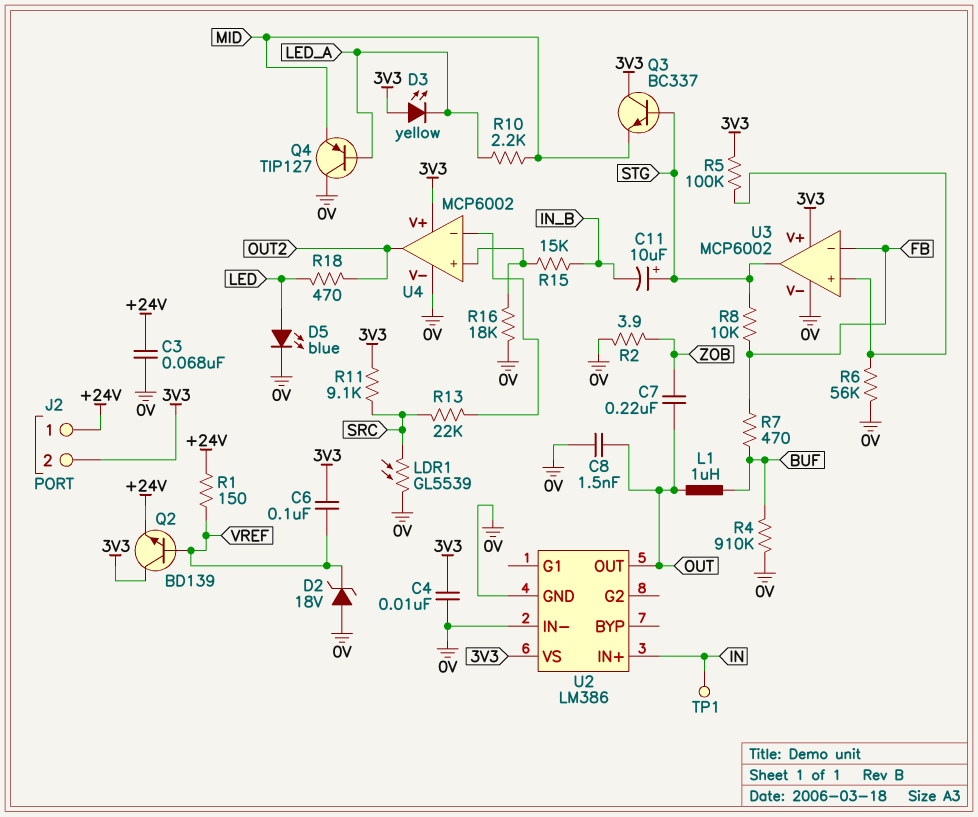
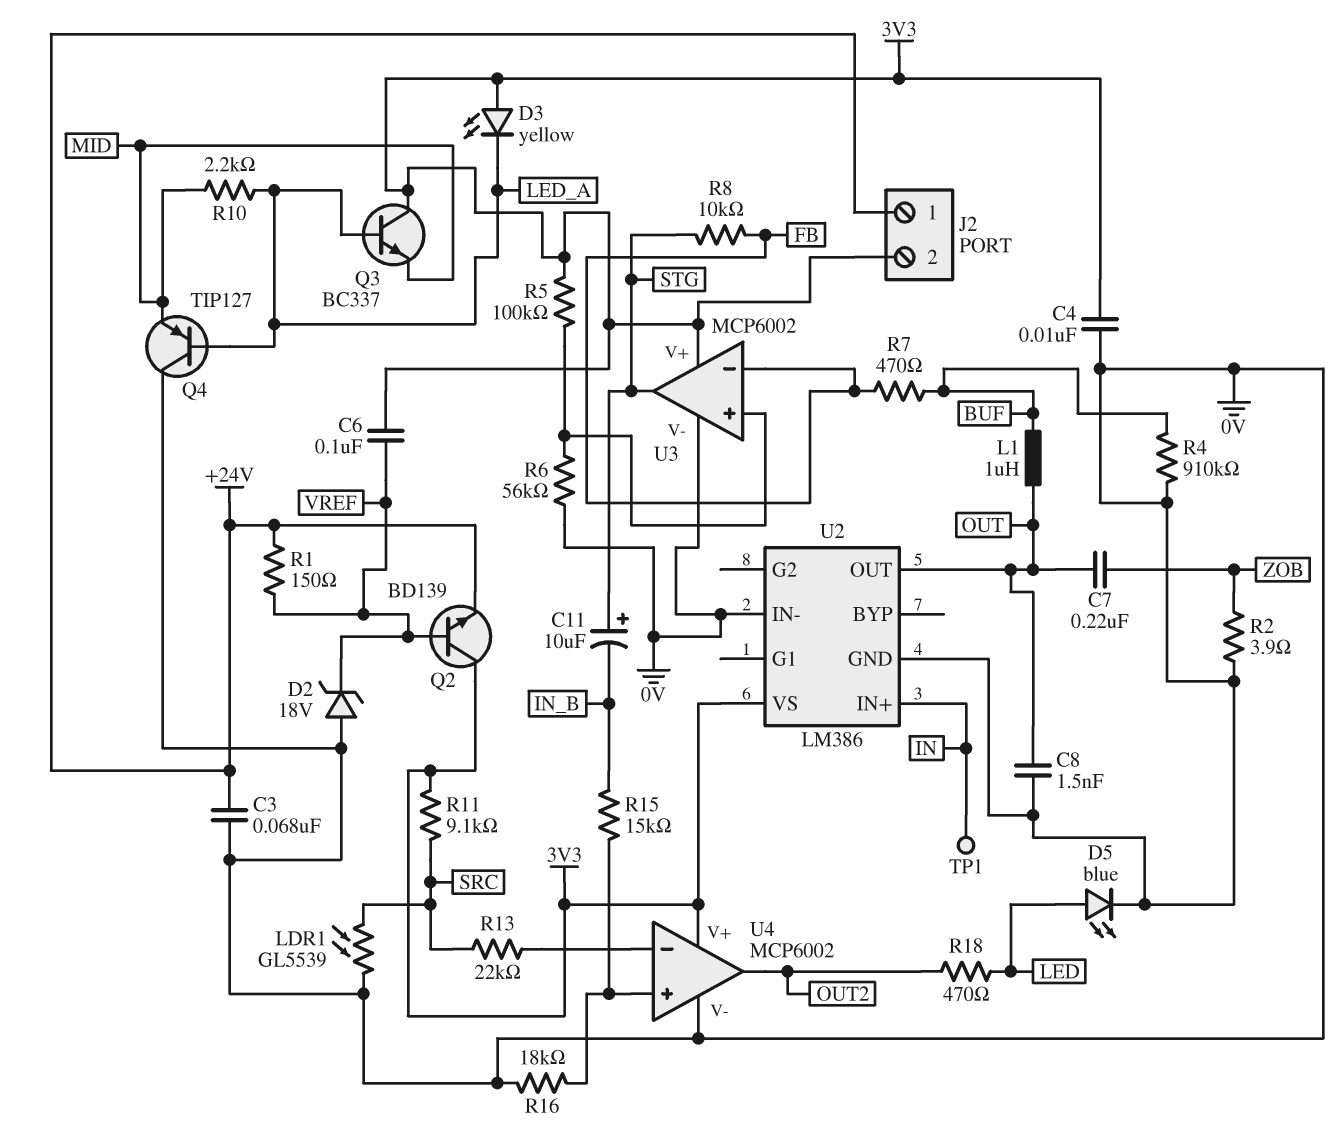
Q3: NPN BC337 (B STG, C 3V3, E MID) -> NPN BC337 (B LED_A, C 3V3, E MID)

